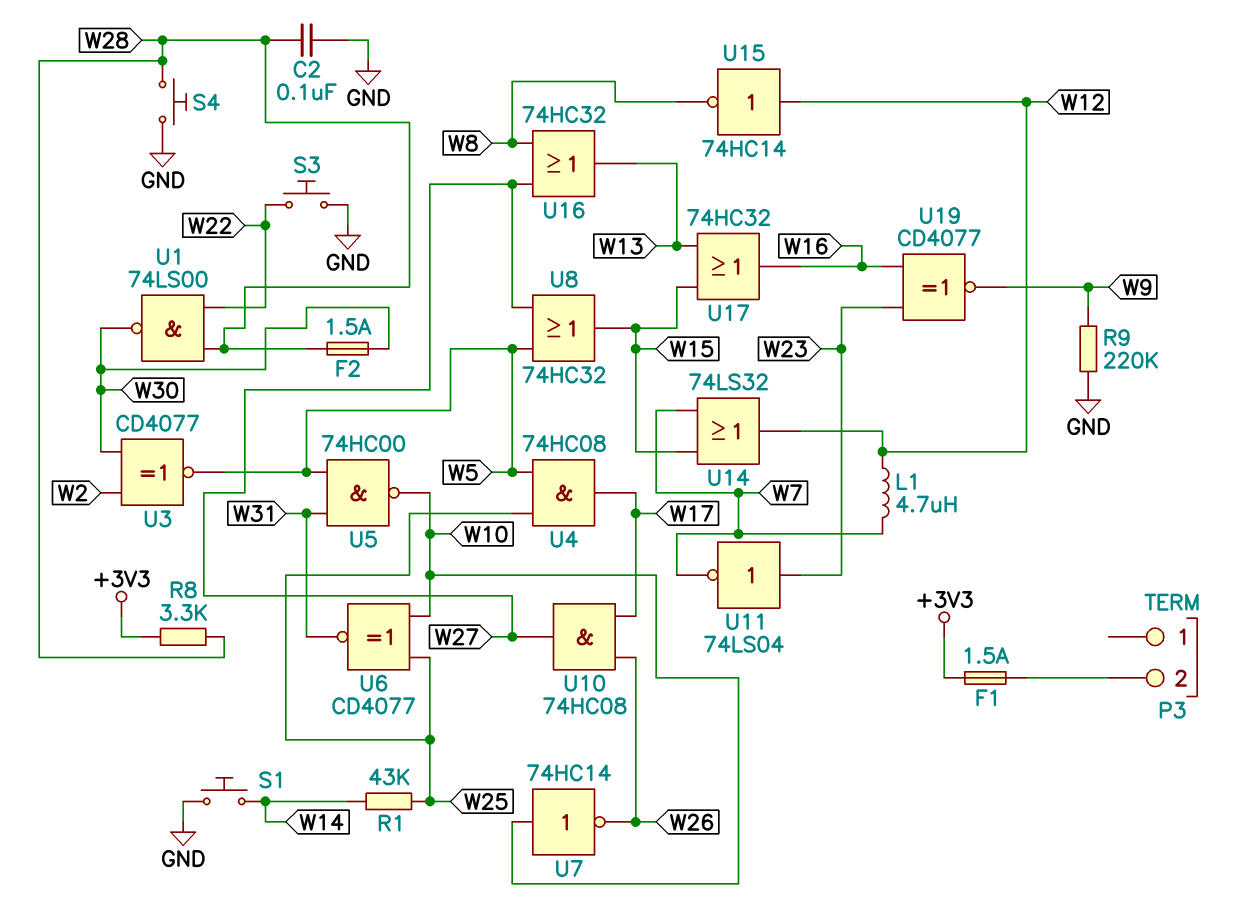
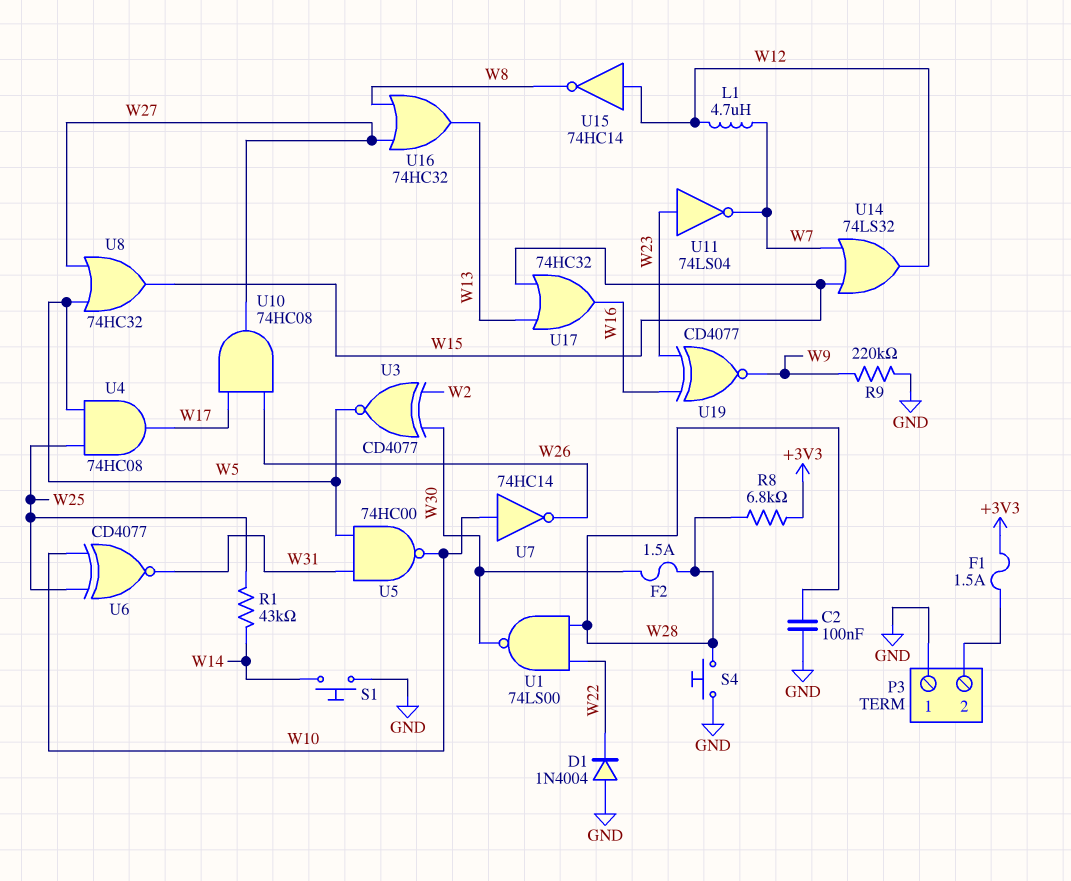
D1: none -> diode 1N4004 (A GND, K W22)
P3 pin 1: none -> GND
R8: 3.3k (+3V3, W28) -> 6.8k (+3V3, W28)
S3: button (GND, W22) -> none

